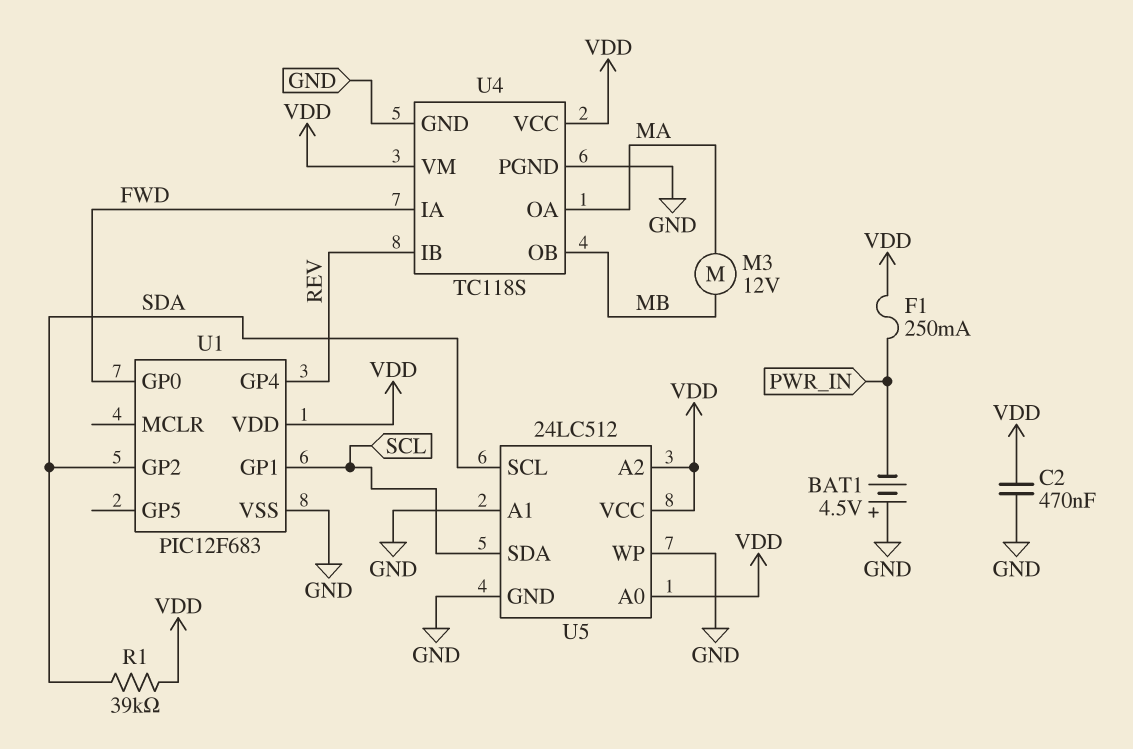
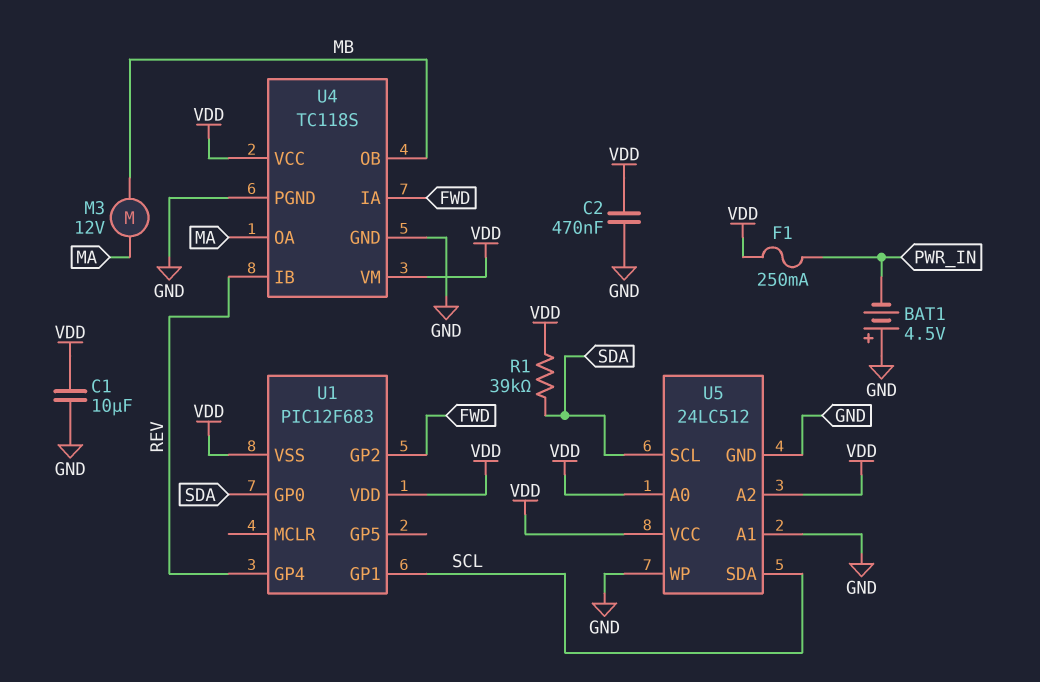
C1: none -> 10uF (GND, VDD)
U1 pin GP0: FWD -> SDA
U1 pin GP2: SDA -> FWD
U1 pin VSS: GND -> VDD

